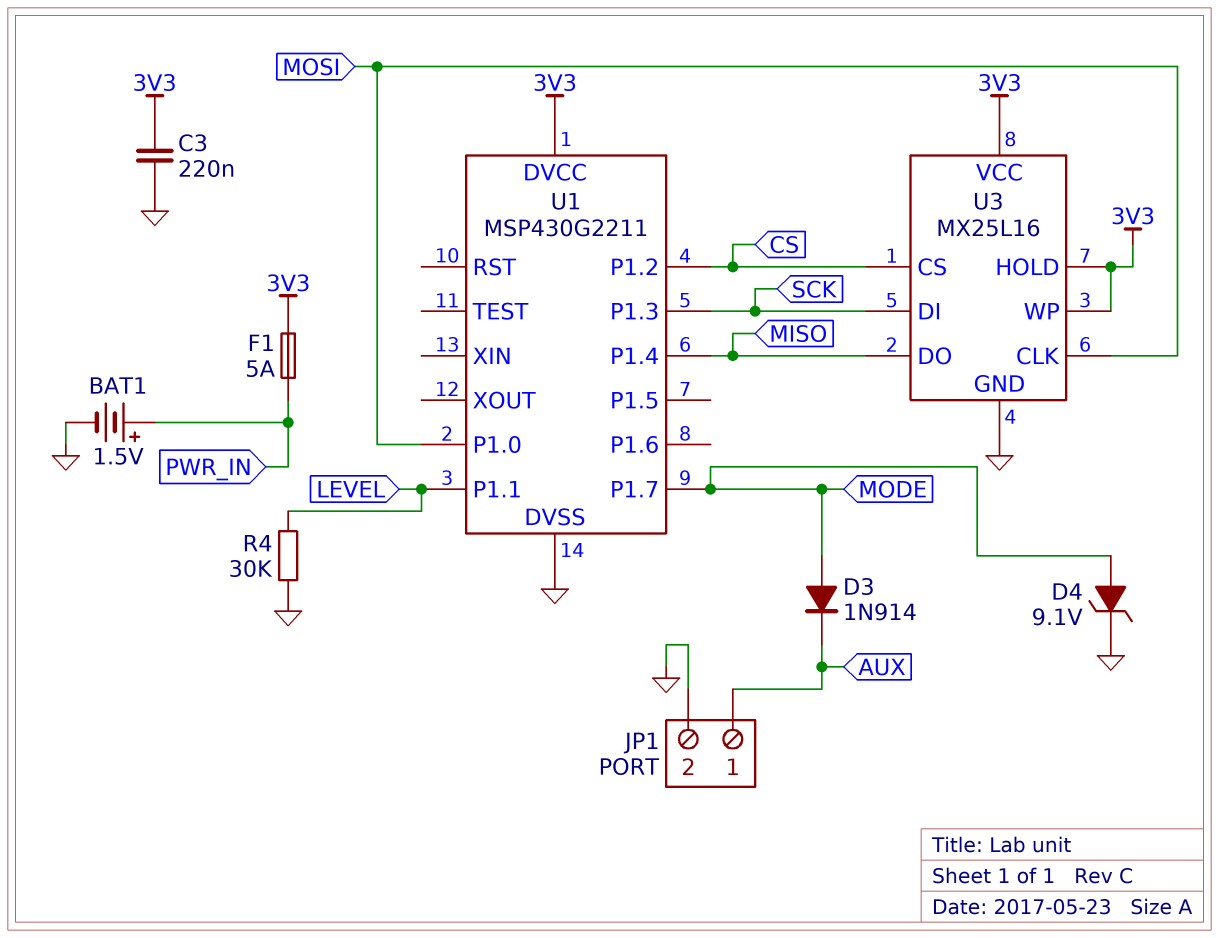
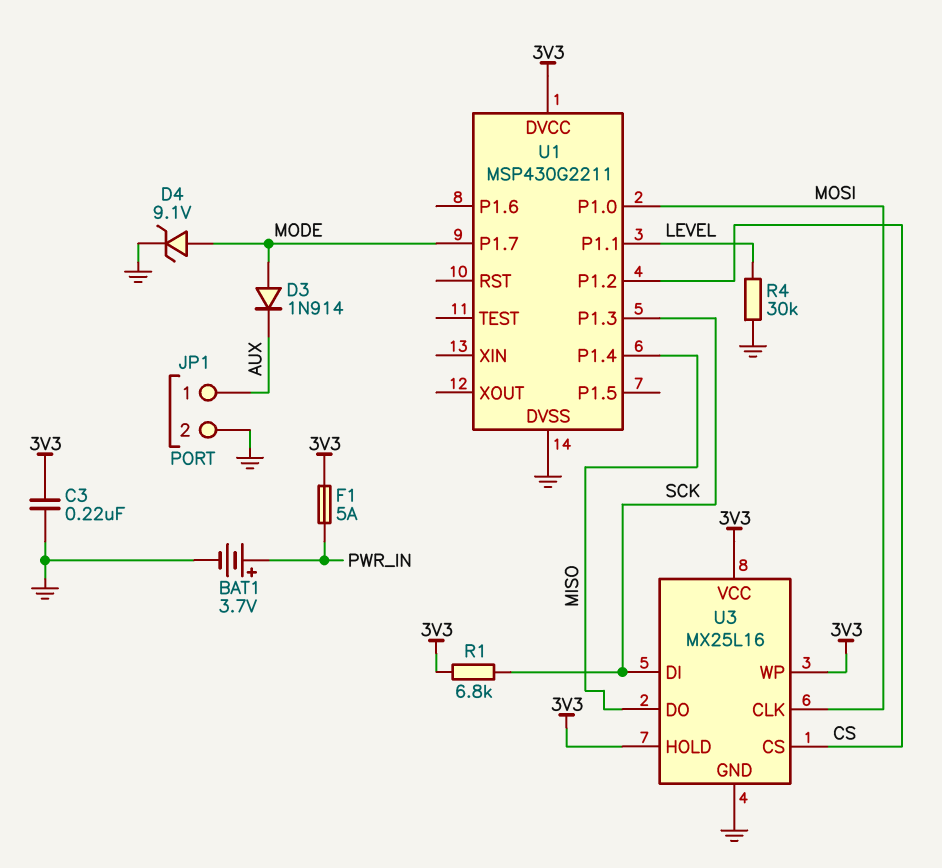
BAT1: 1.5V (plus PWR_IN, minus GND) -> 3.7V (plus PWR_IN, minus GND)
R1: none -> 6.8k (3V3, SCK)

